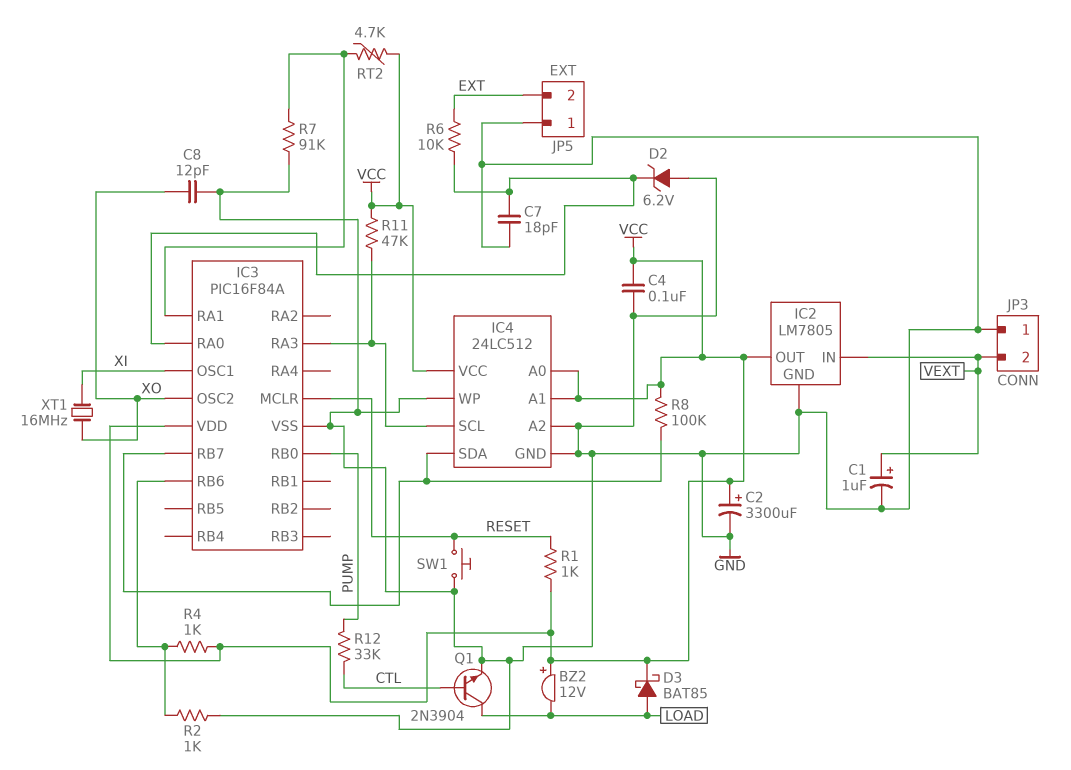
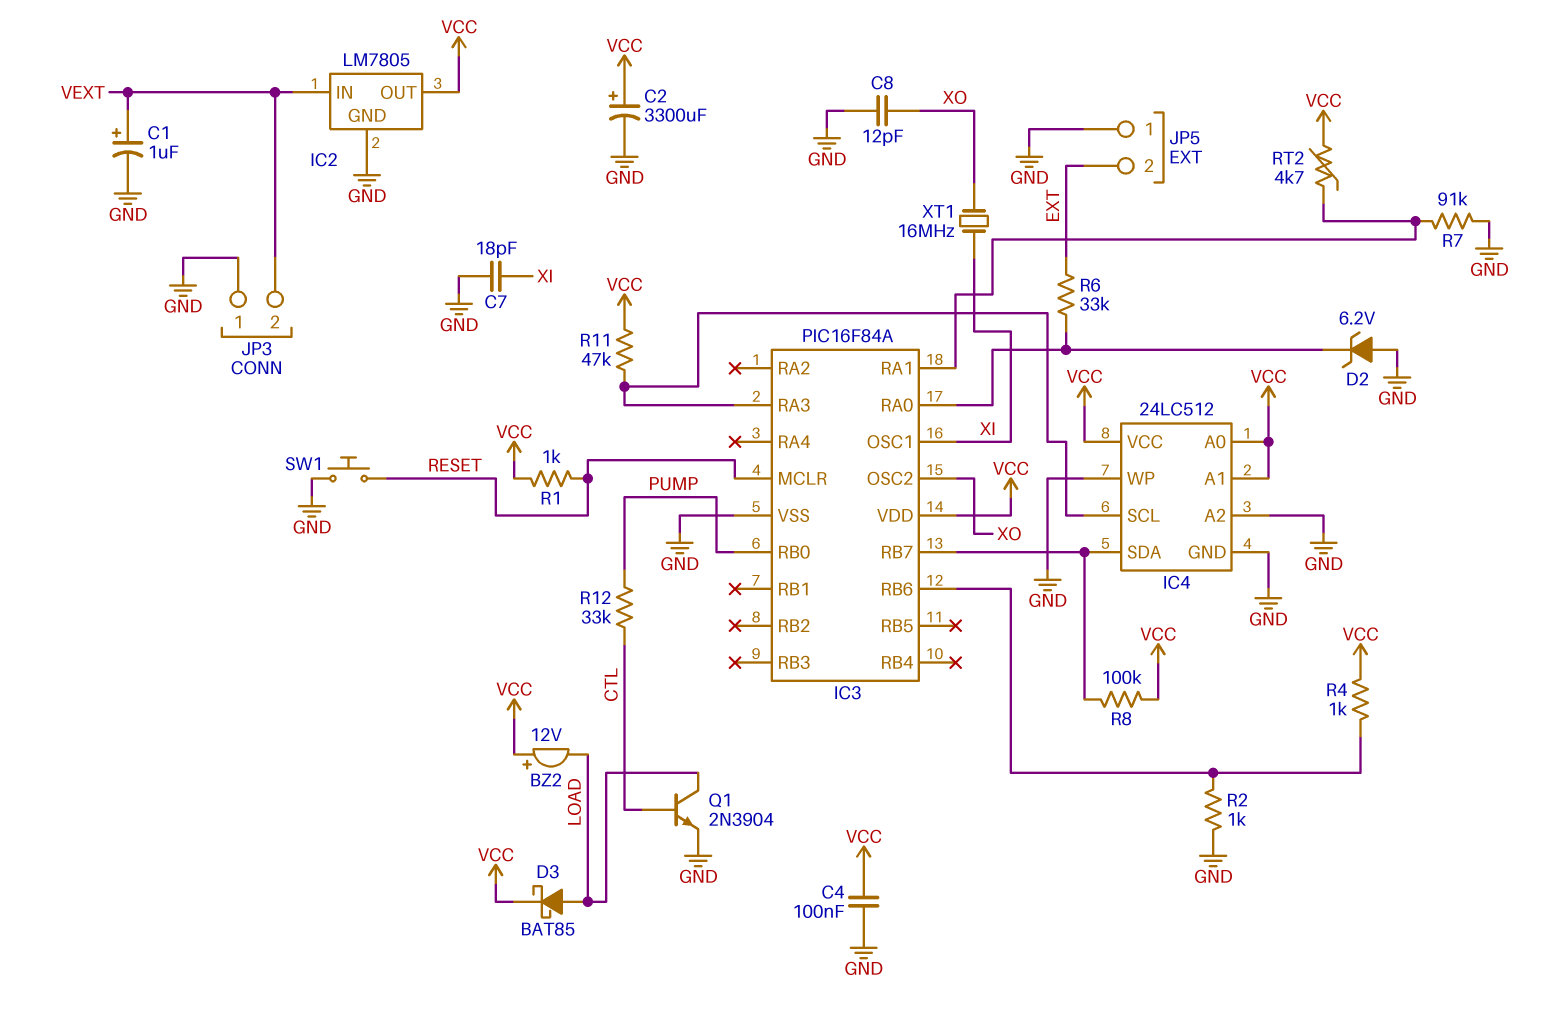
C7: 18pF (GND, IC3/RA0) -> 18pF (GND, XI)
R6: 10k (EXT, IC3/RA0) -> 33k (EXT, IC3/RA0)

